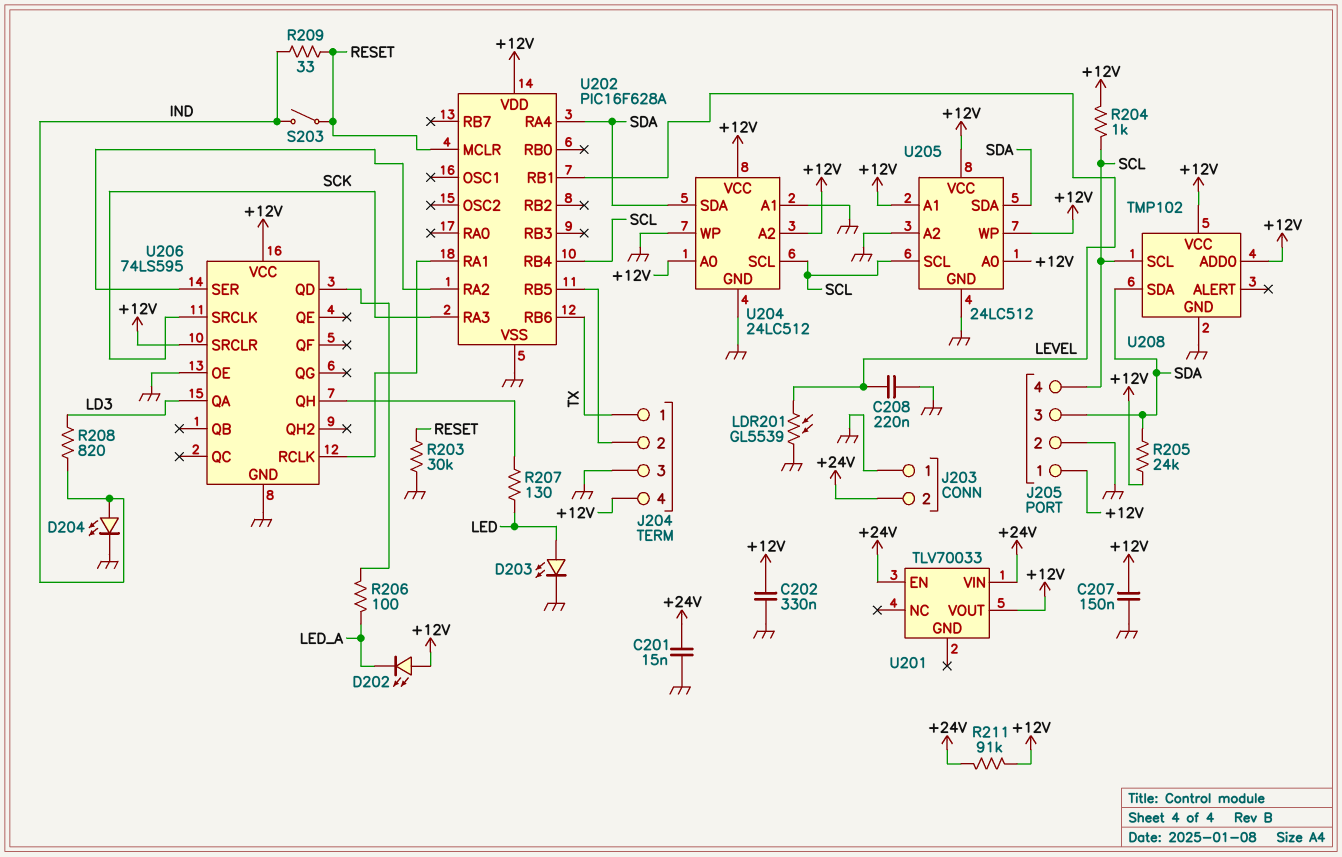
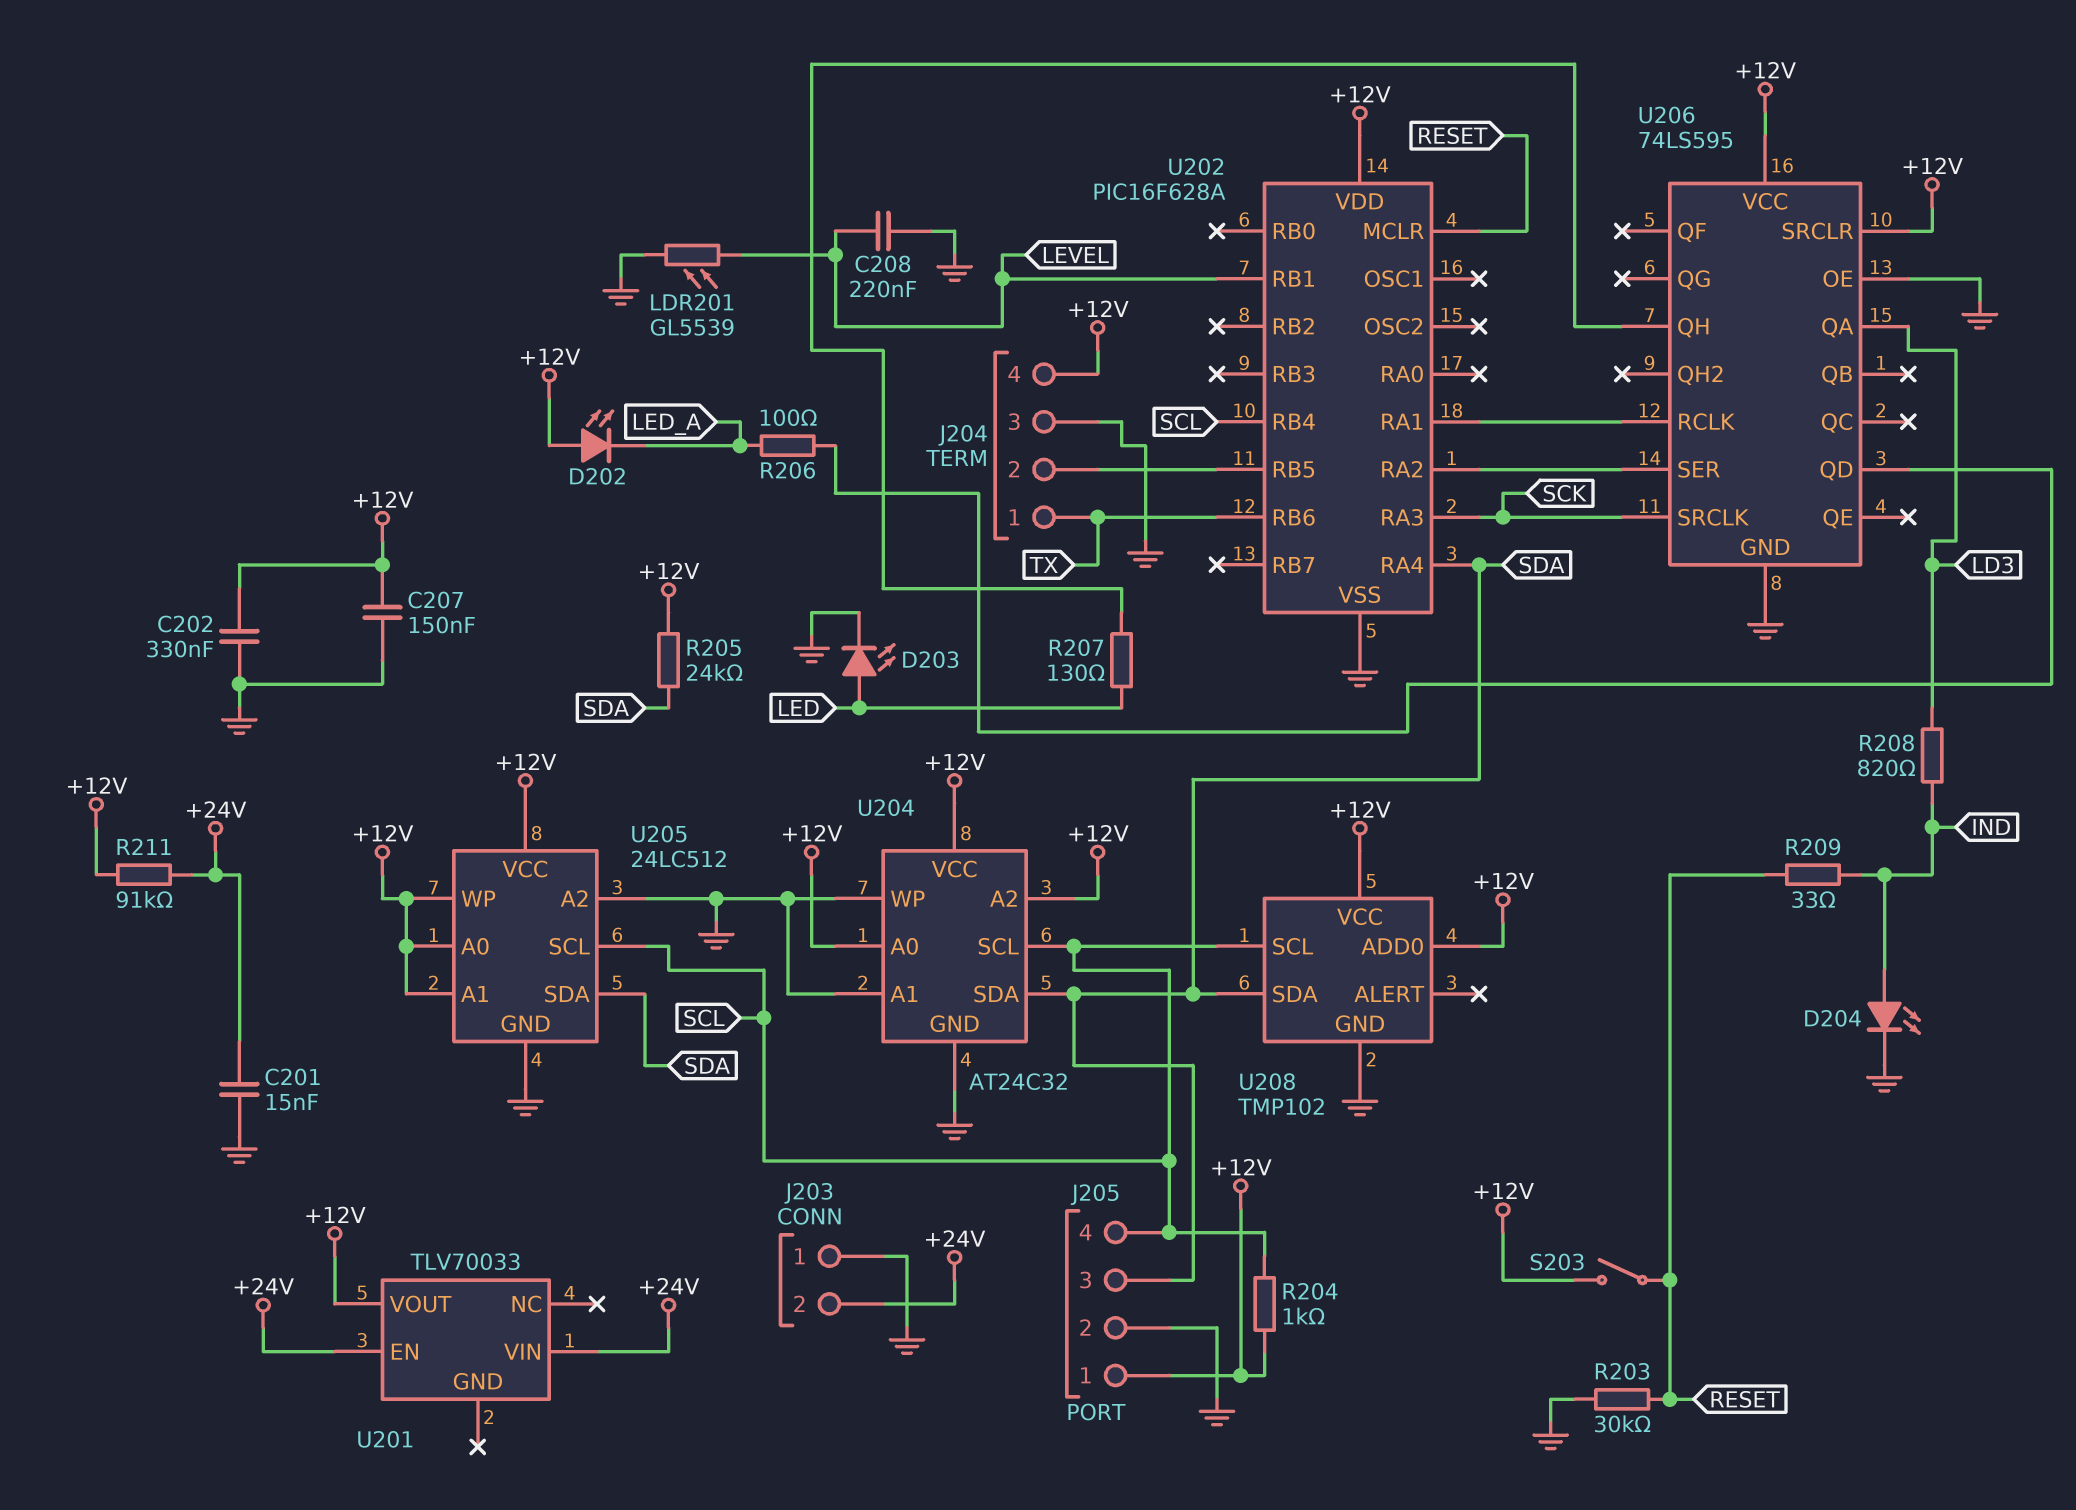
S203: switch (IND, RESET) -> switch (+12V, RESET)
U204: 24LC512 -> AT24C32

